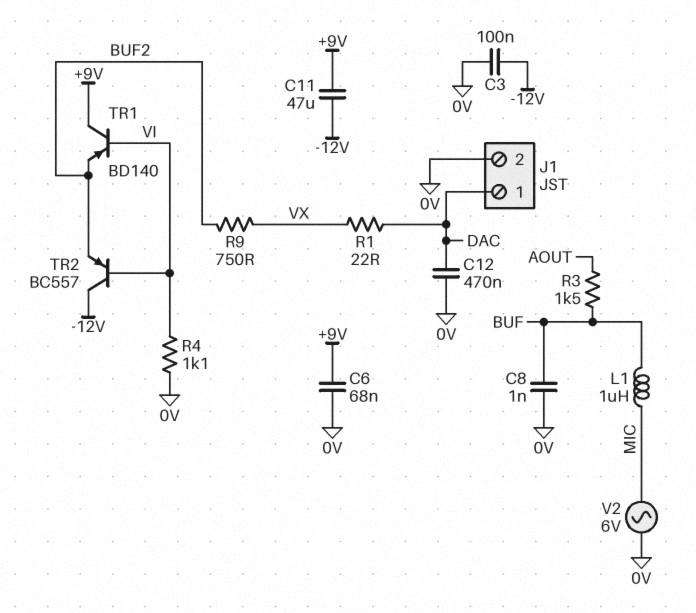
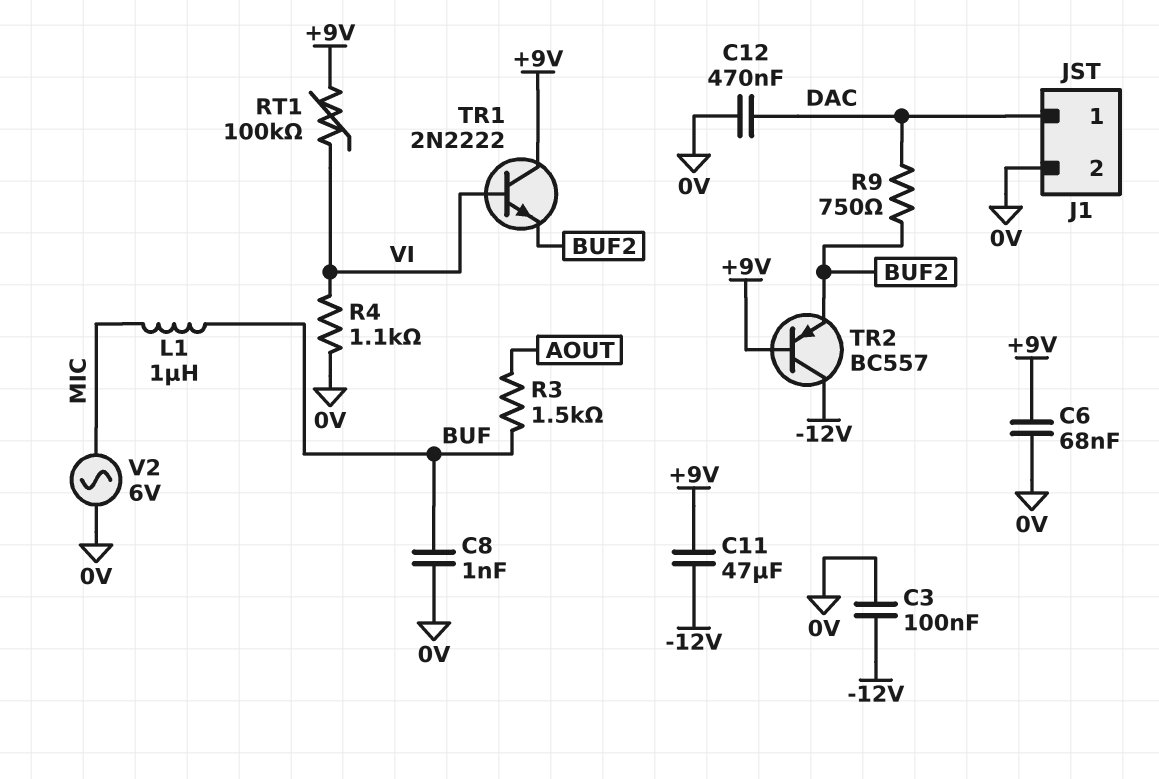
R1: 22 (DAC, VX) -> none
R9: 750 (BUF2, VX) -> 750 (BUF2, DAC)
RT1: none -> 100k (+9V, VI)
TR1: PNP BD140 (B VI, C +9V, E BUF2) -> NPN 2N2222 (B VI, C +9V, E BUF2)
TR2: PNP BC557 (B VI, C -12V, E BUF2) -> PNP BC557 (B +9V, C -12V, E BUF2)

